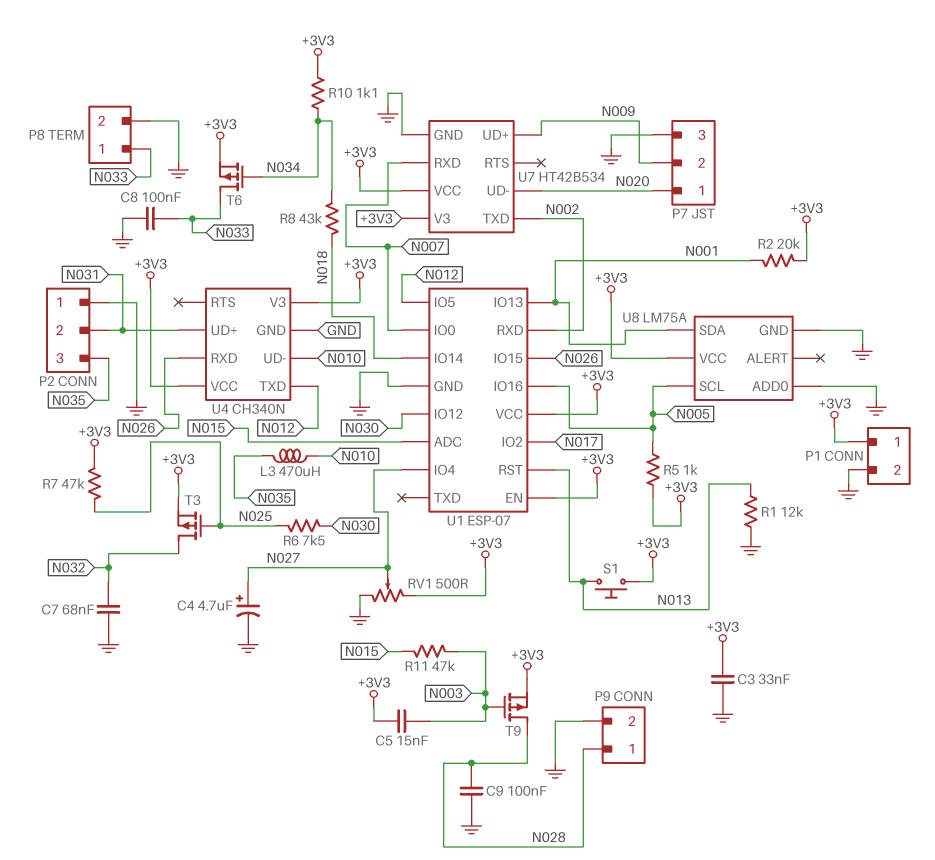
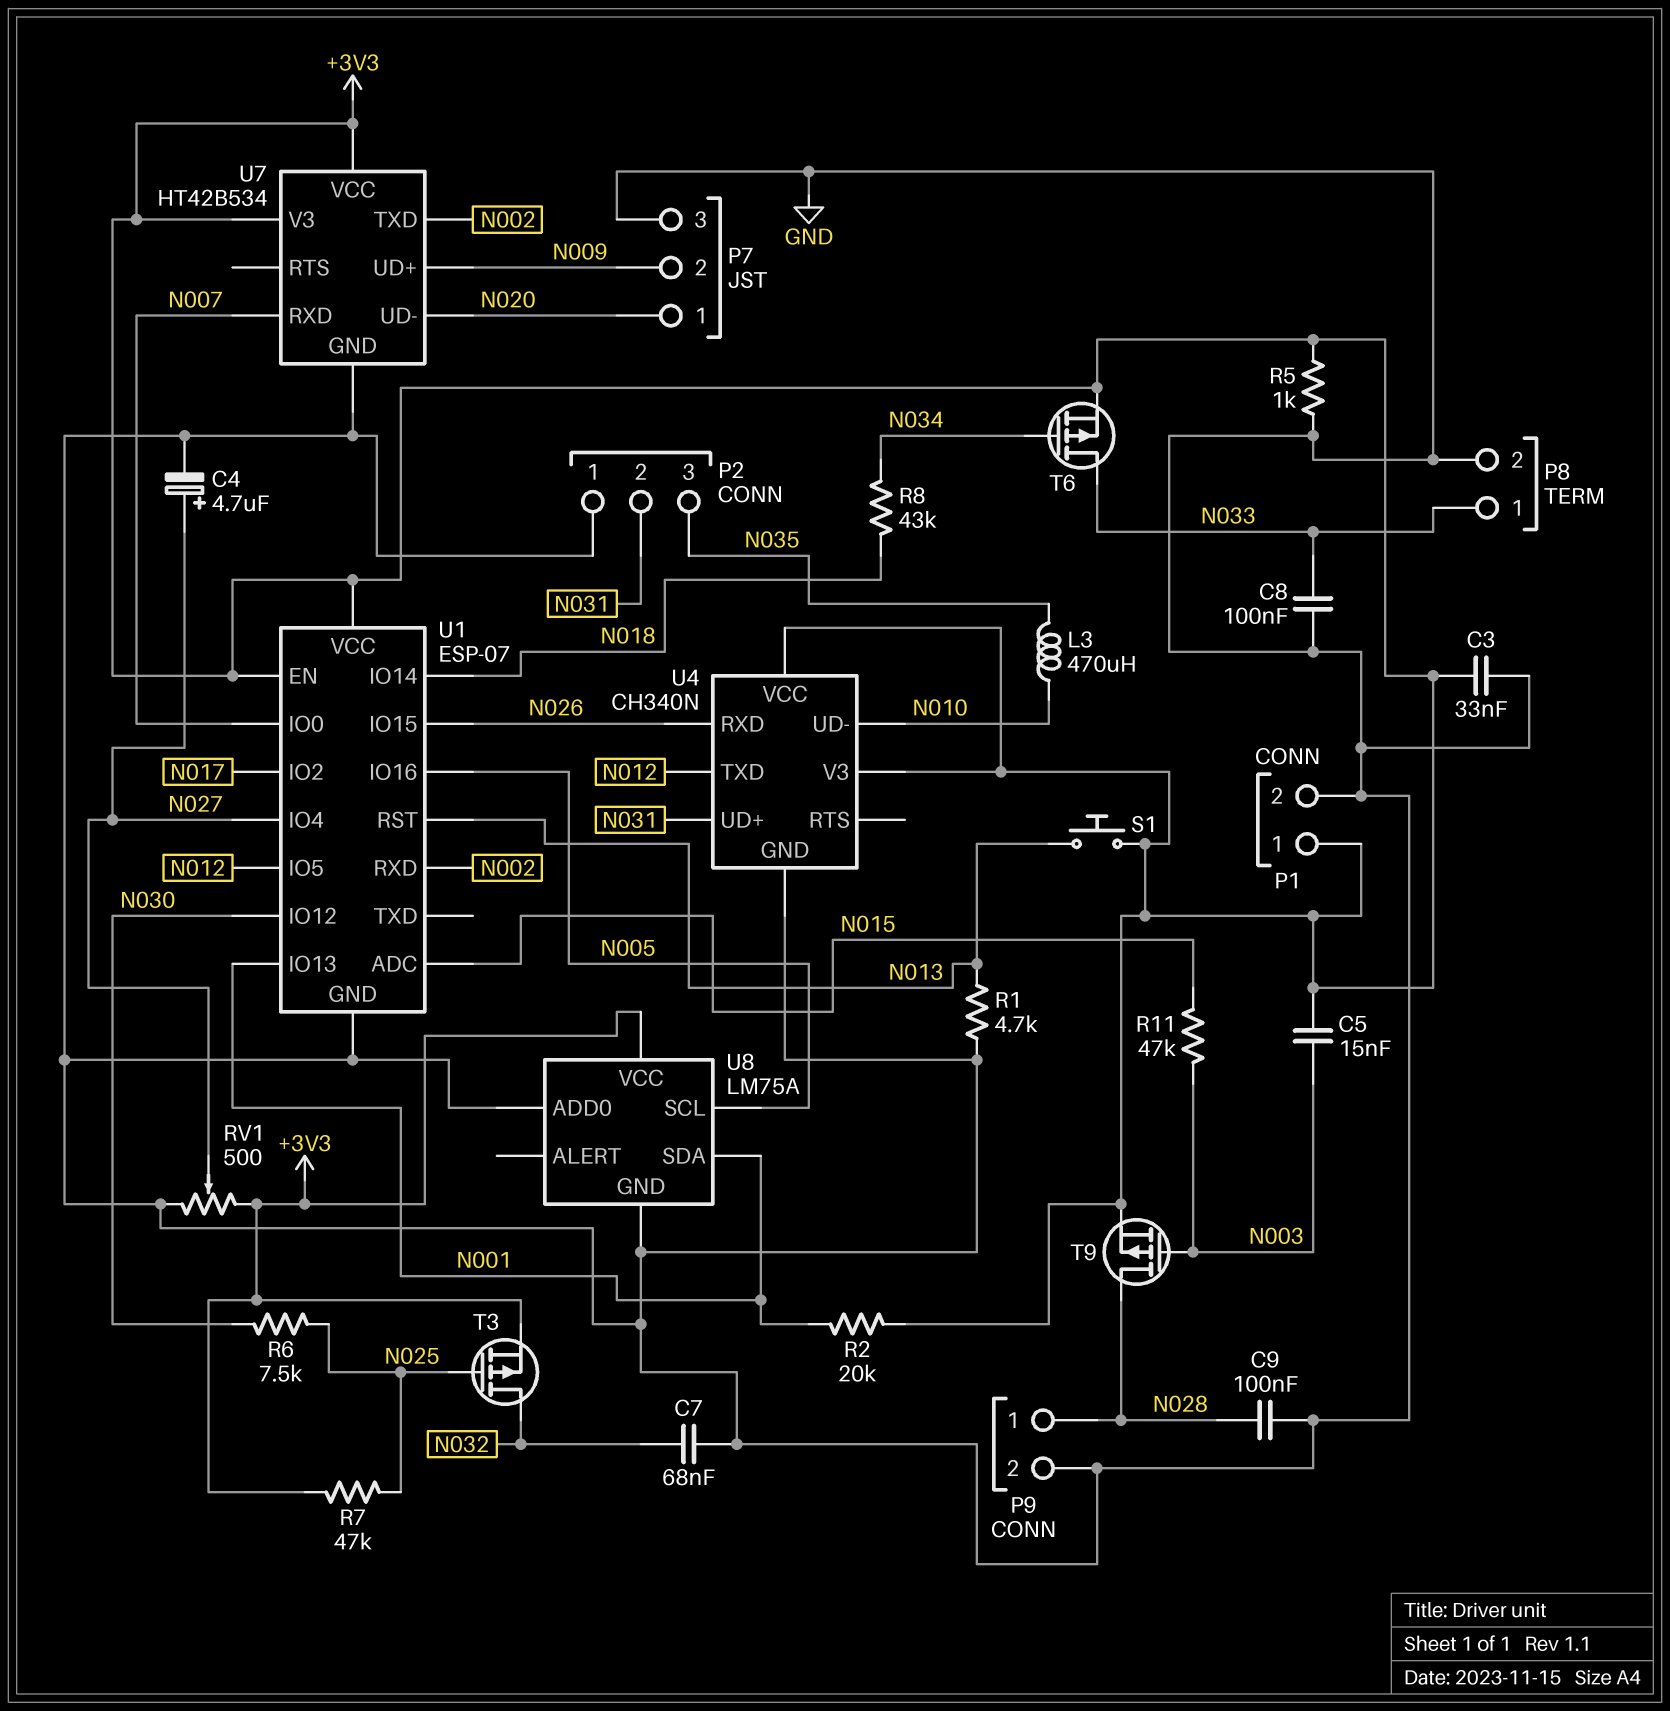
R1: 12k (GND, N013) -> 4.7k (GND, N013)
R5: 1k (+3V3, N005) -> 1k (+3V3, GND)
R10: 1.1k (+3V3, N034) -> none

